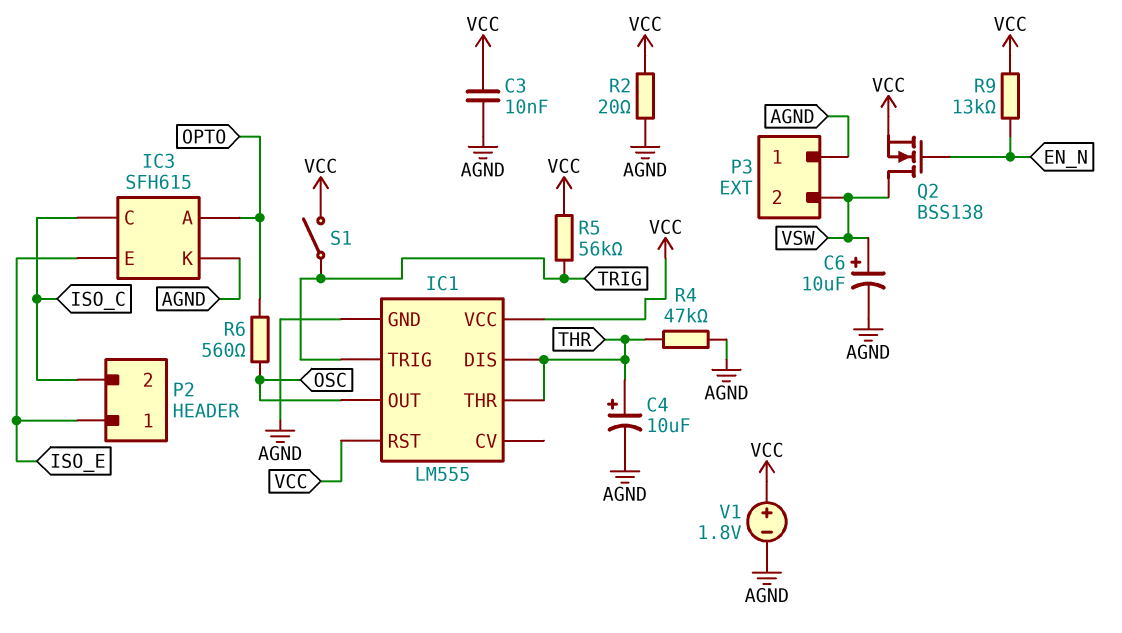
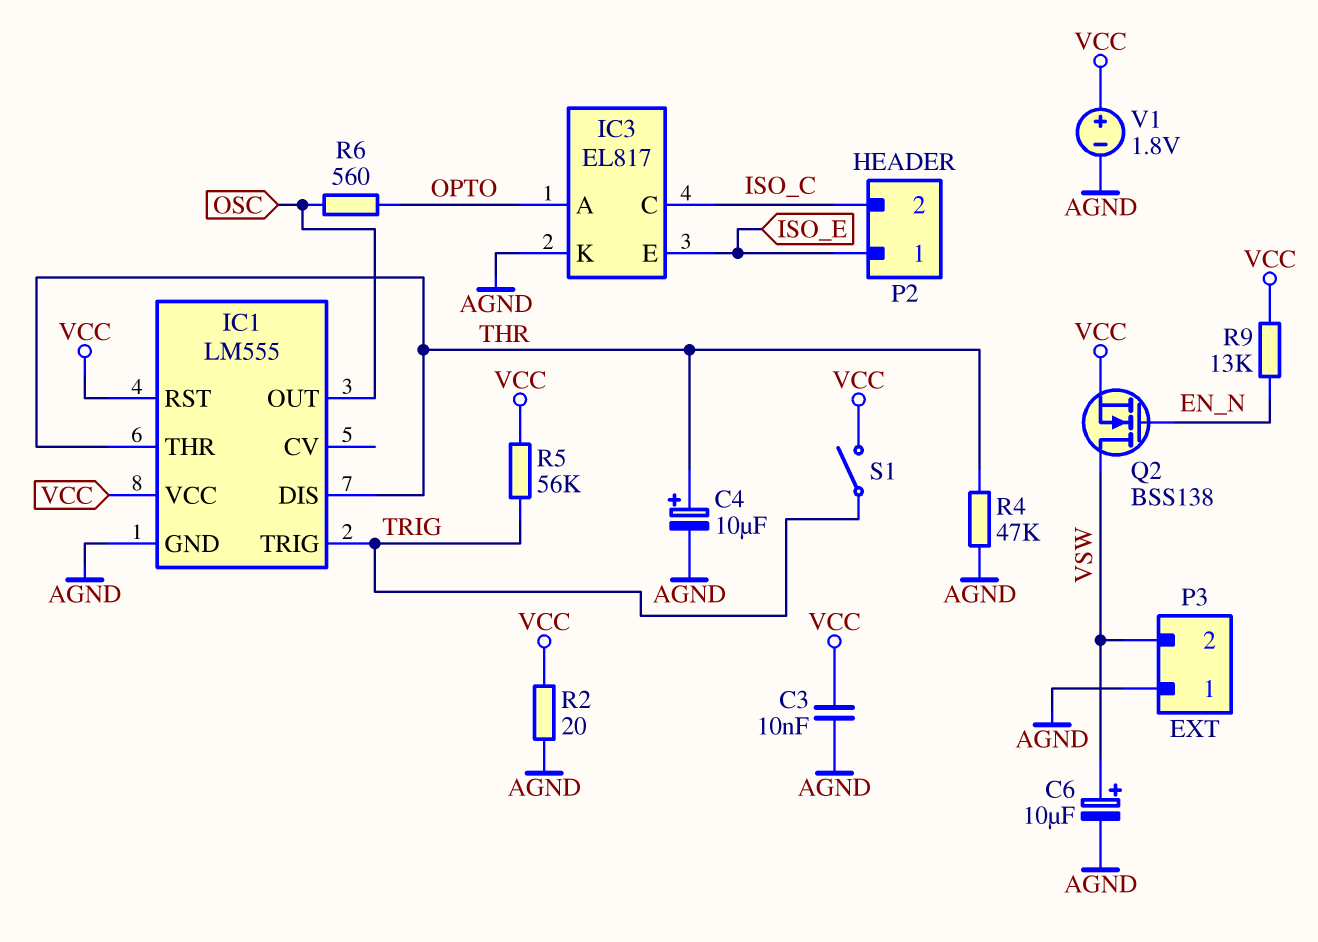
IC3: SFH615 -> EL817

